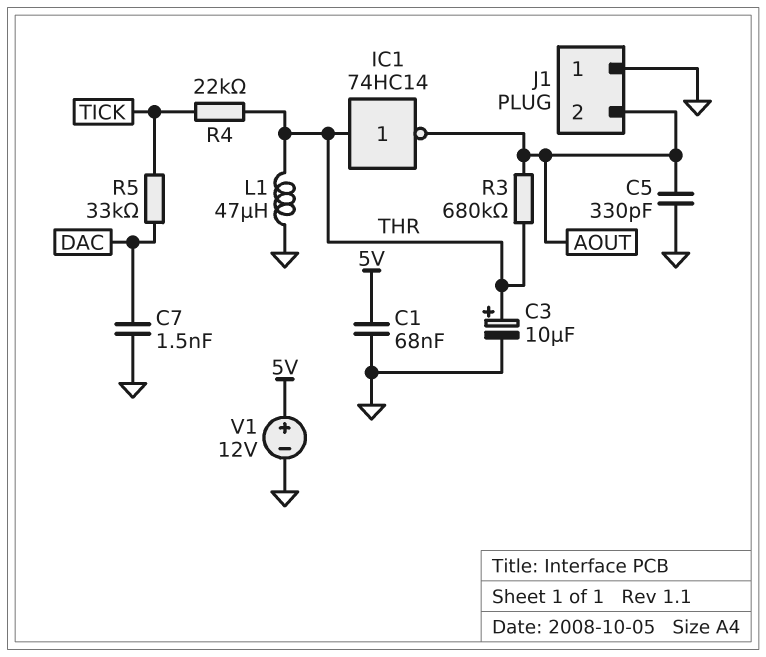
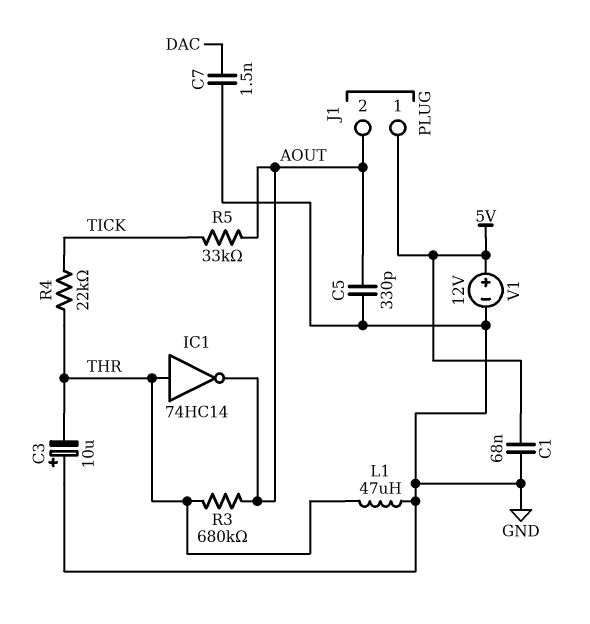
C3: 10uF (plus THR, minus GND) -> 10uF (plus GND, minus THR)
J1 pin 1: GND -> 5V
R5: 33k (DAC, TICK) -> 33k (AOUT, TICK)

